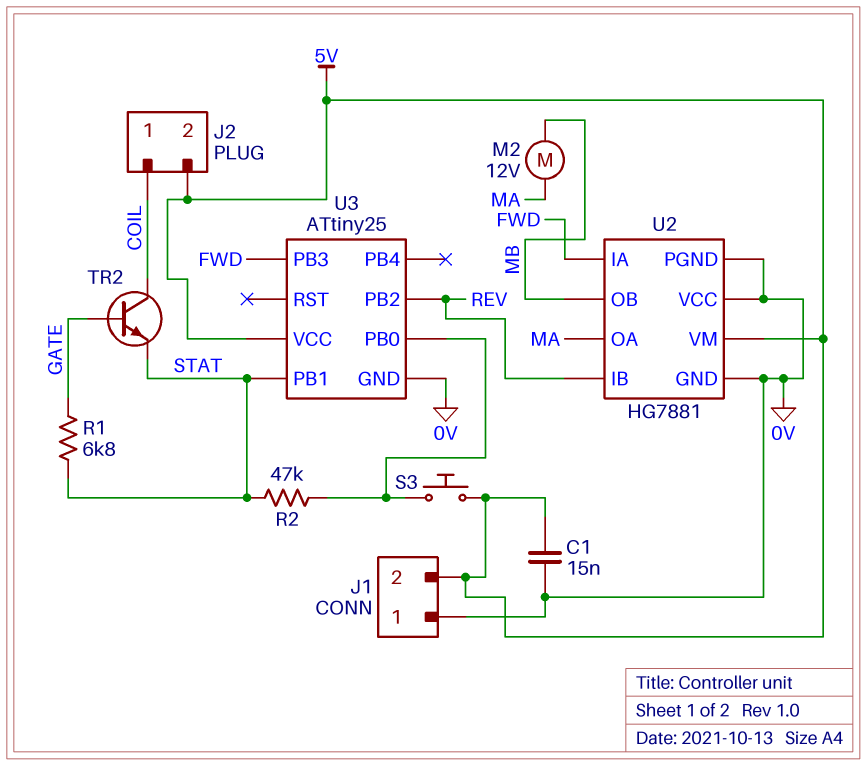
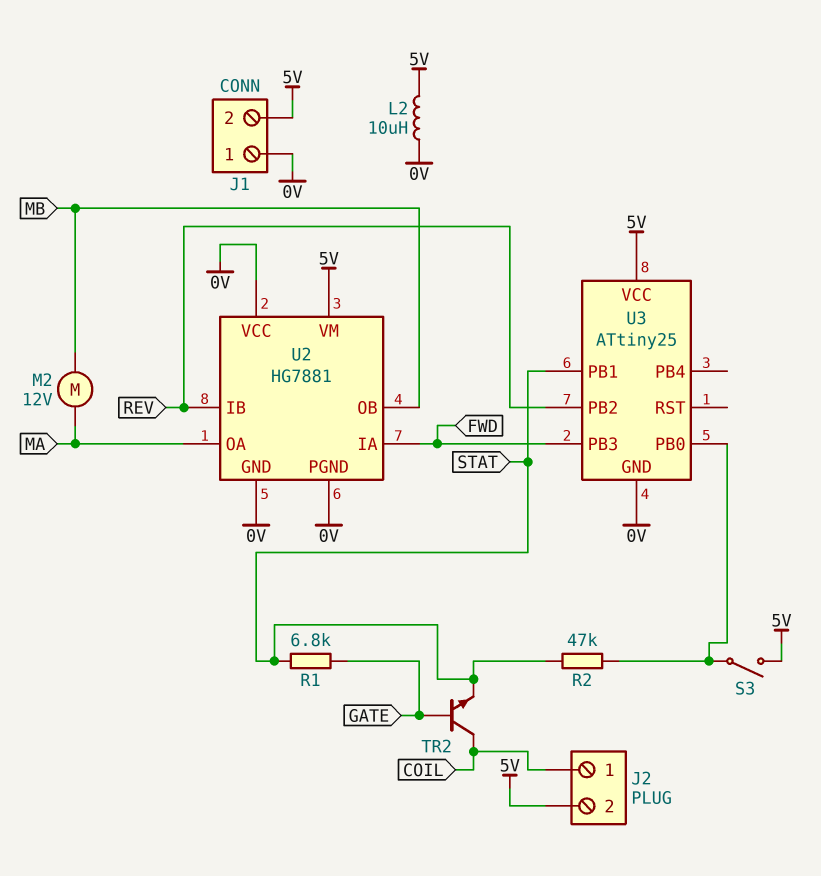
C1: 15nF (0V, 5V) -> none
L2: none -> 10uH (0V, 5V)
S3: button (5V, U3/PB0) -> switch (5V, U3/PB0)

